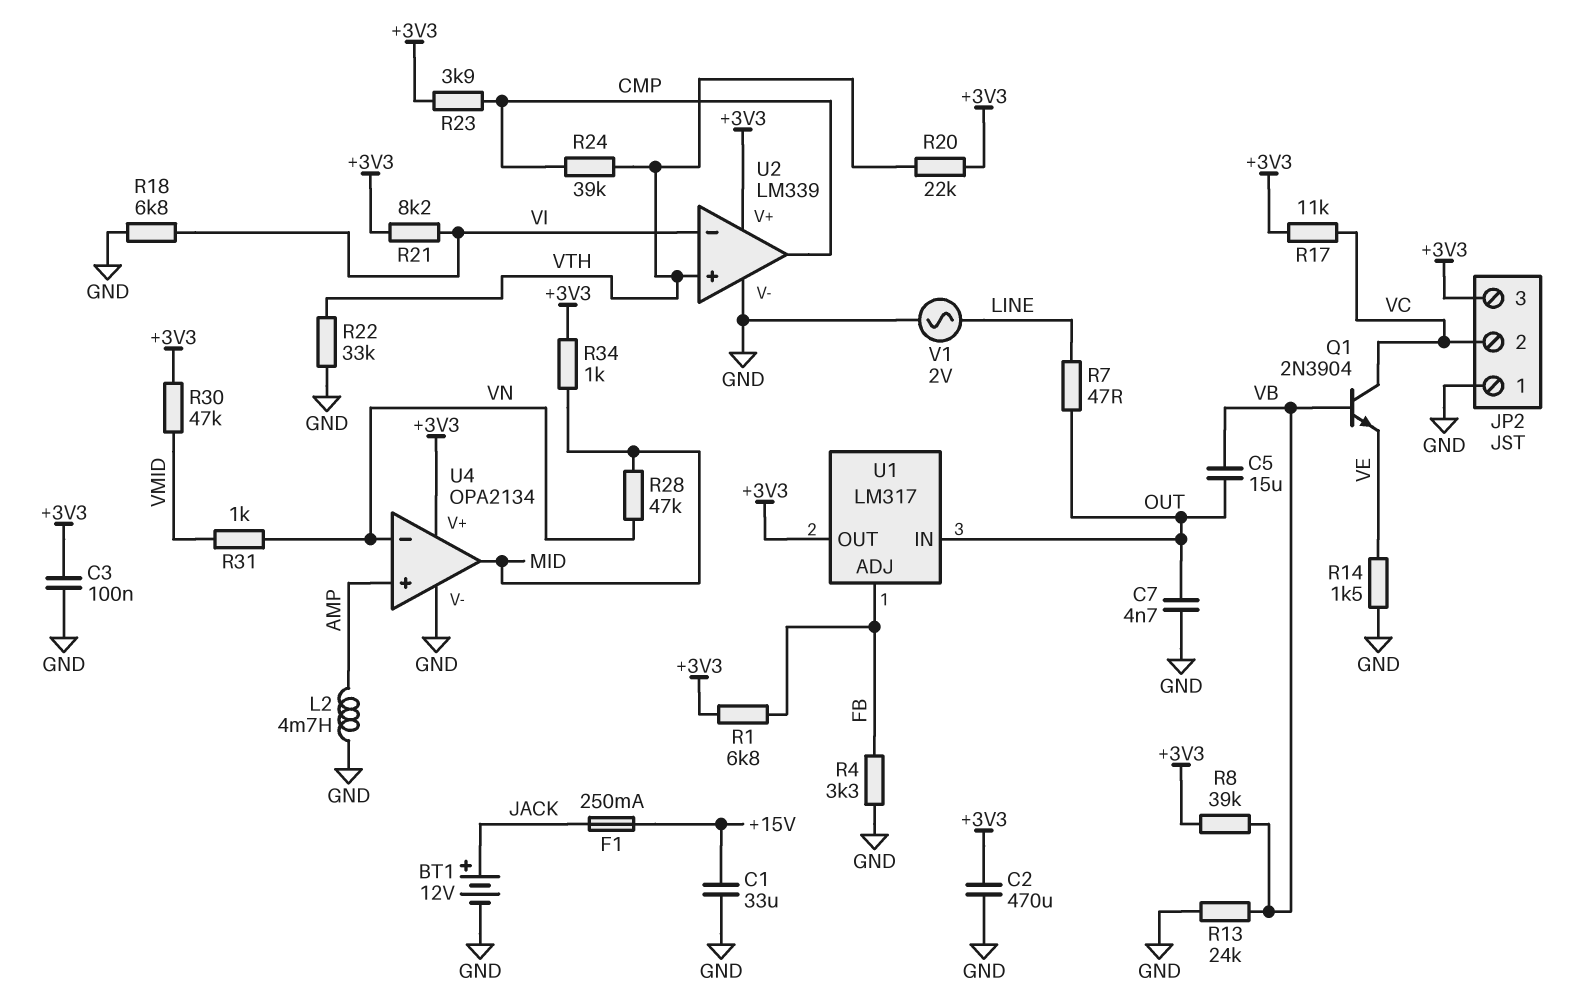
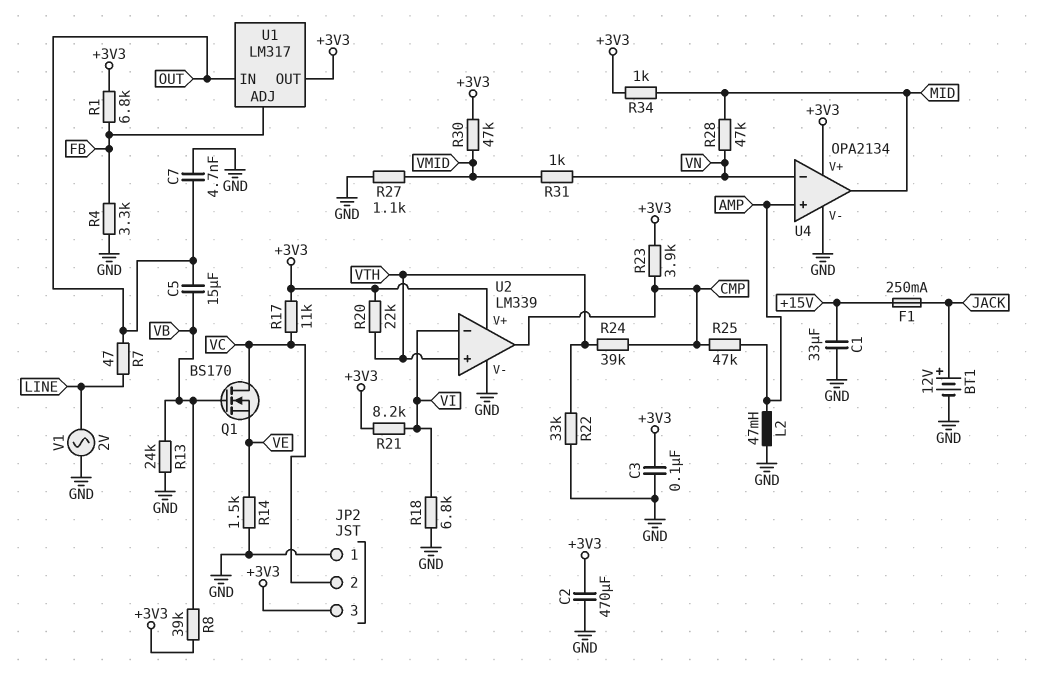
L2: 4.7mH (AMP, GND) -> 47mH (AMP, GND)
Q1: NPN 2N3904 (B VB, C VC, E VE) -> NMOS BS170 (G VB, D VC, S VE)
R25: none -> 47k (AMP, CMP)
R27: none -> 1.1k (GND, VMID)

